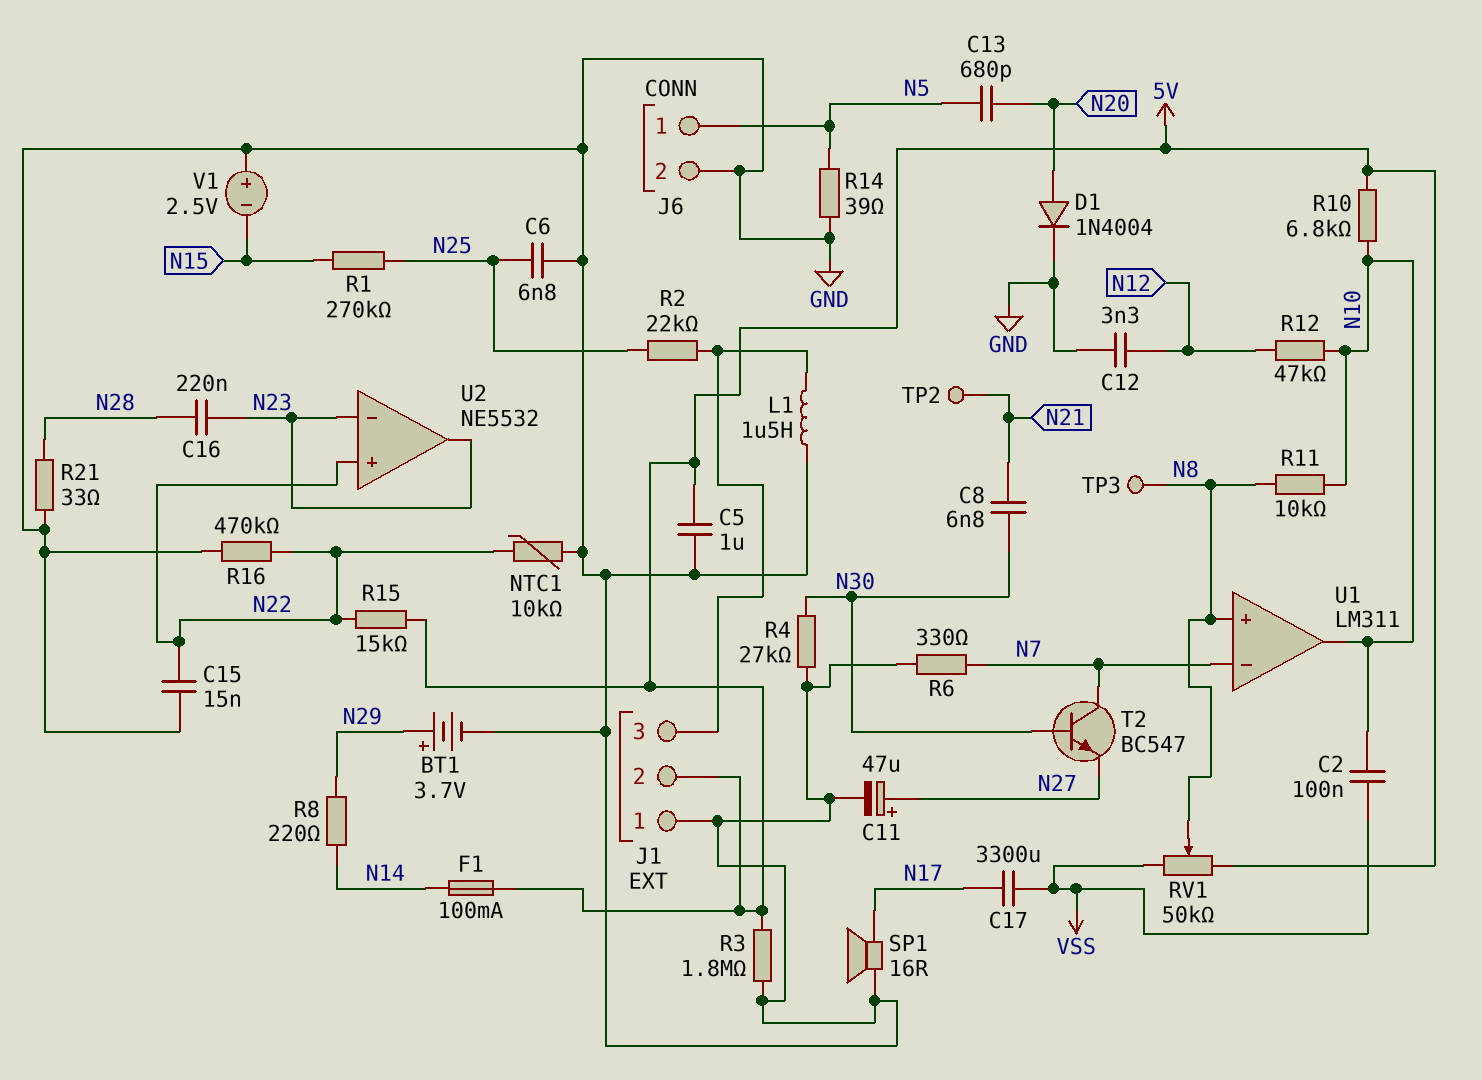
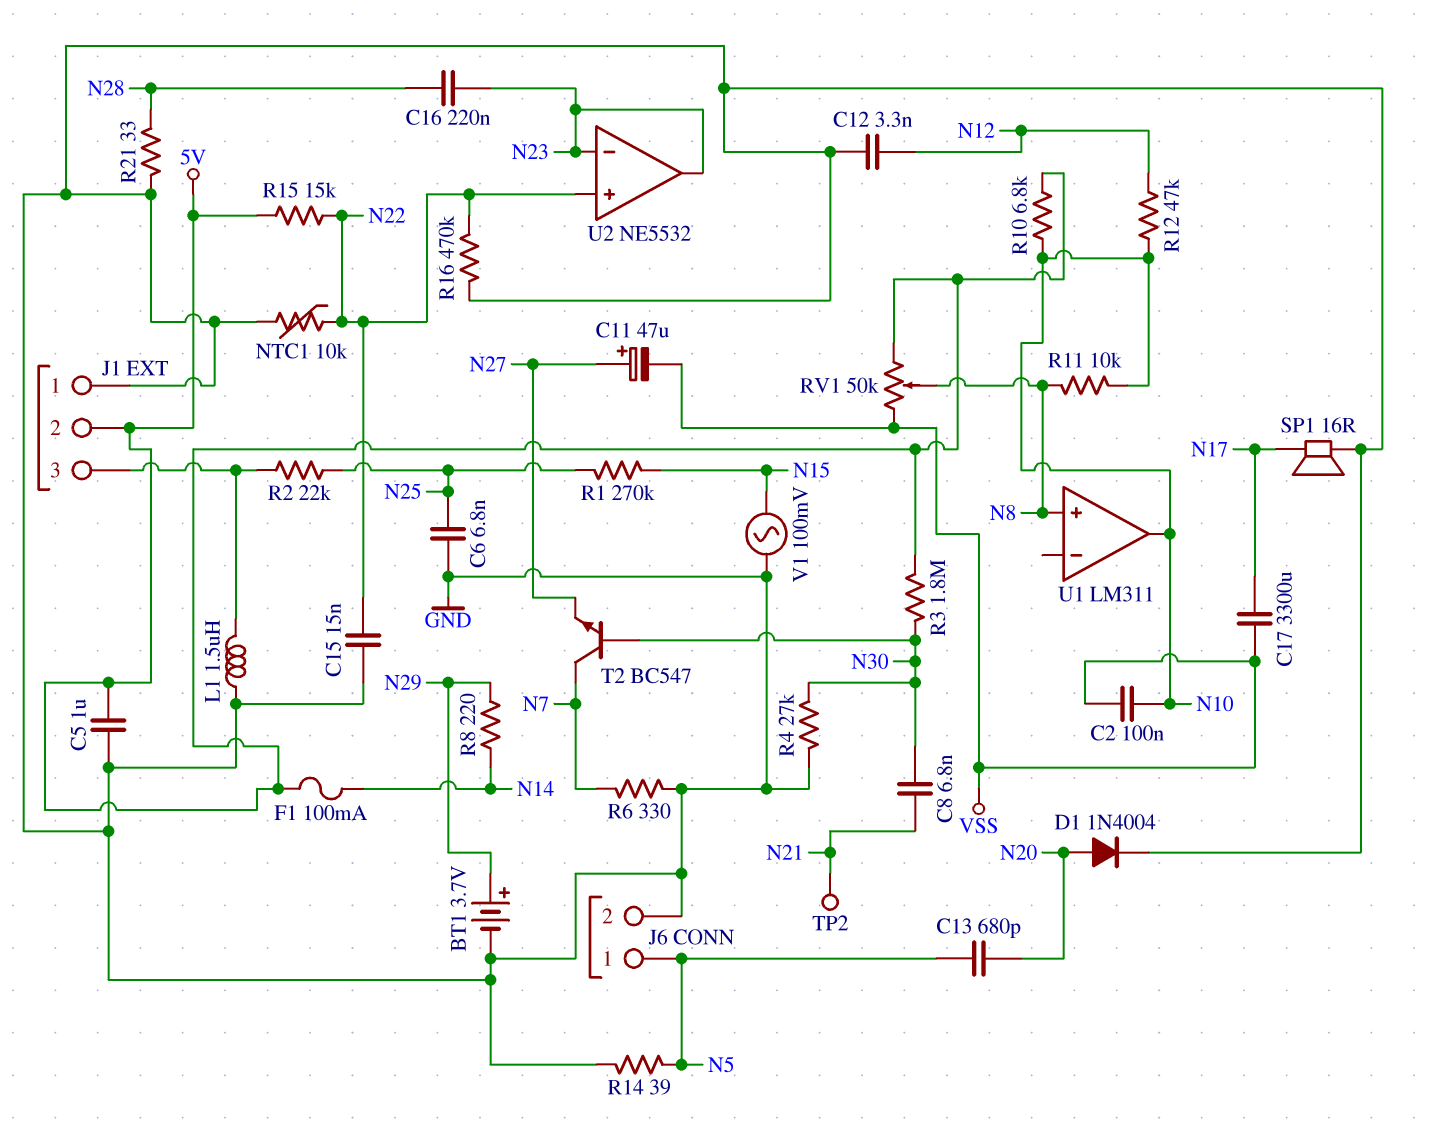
C11: 47uF (plus N27, minus GND) -> 47uF (plus N27, minus VSS)
R3: 1.8M (5V, GND) -> 1.8M (5V, N30)
TP3: test point (N8) -> none
U1 pin in-: N7 -> none
V1: 2.5V (plus GND, minus N15) -> AC 100mV (GND, N15)

